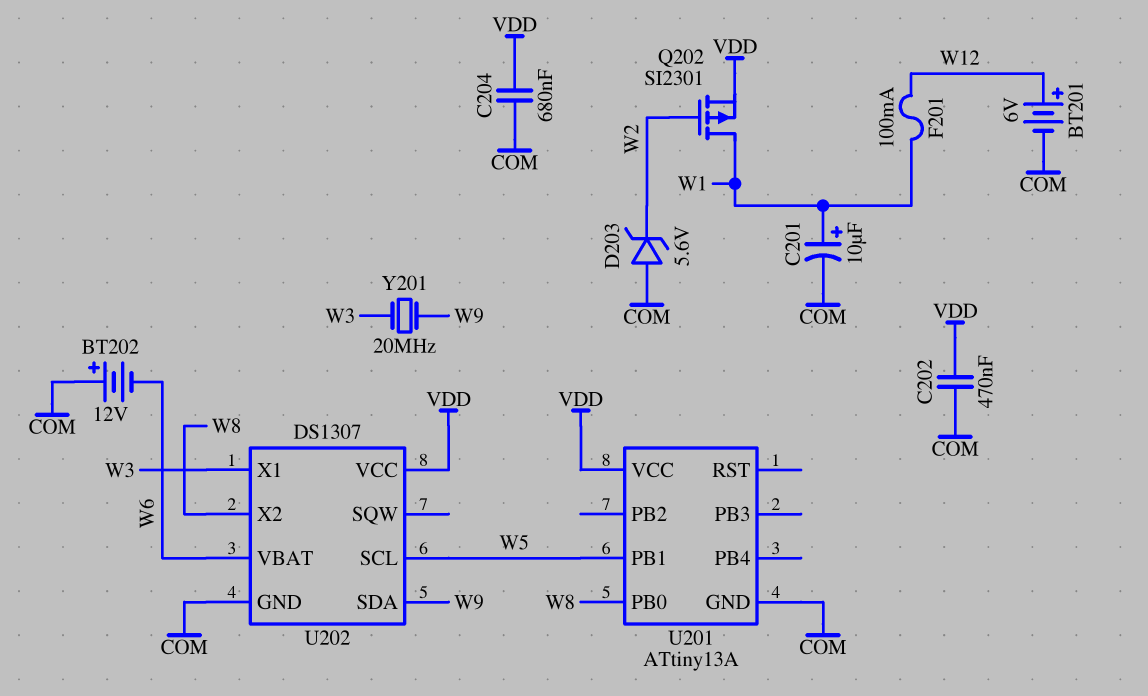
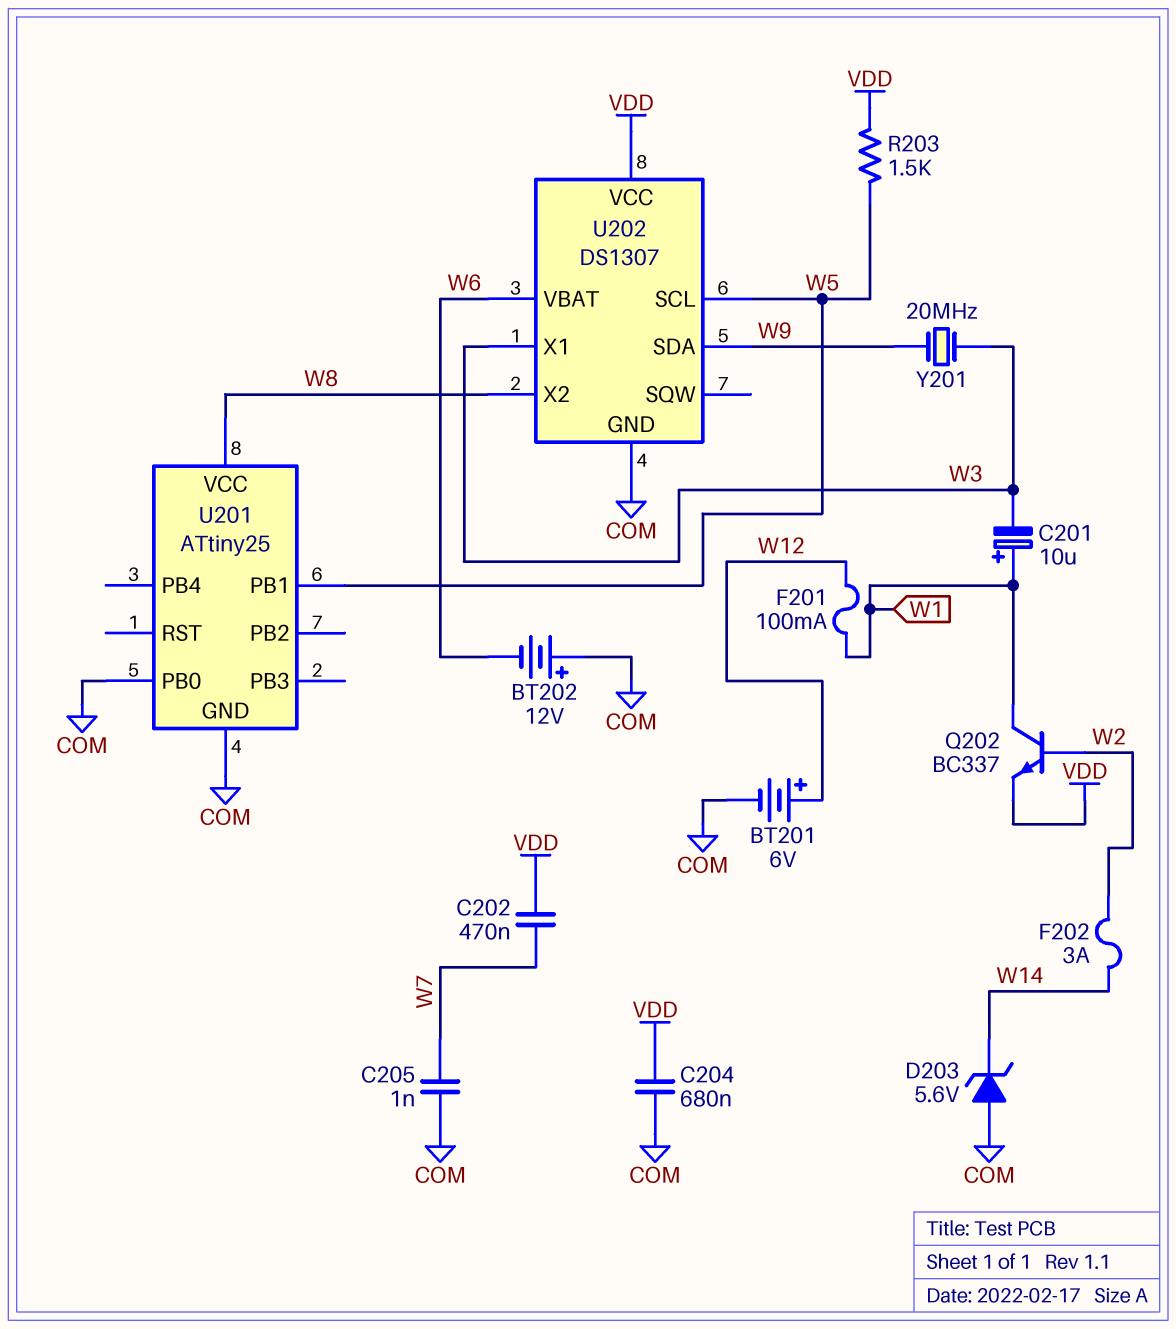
C201: 10uF (plus W1, minus COM) -> 10uF (plus W1, minus W3)
C202: 470nF (COM, VDD) -> 470nF (VDD, W7)
C205: none -> 1nF (COM, W7)
D203: zener 5.6V (A COM, K W2) -> zener 5.6V (A COM, K W14)
F202: none -> 3A (W2, W14)
Q202: PMOS SI2301 (G W2, D W1, S VDD) -> NPN BC337 (B W2, C W1, E VDD)
R203: none -> 1.5k (VDD, W5)
U201: ATtiny13A -> ATtiny25
U201 pin PB0: W8 -> COM
U201 pin VCC: VDD -> W8

